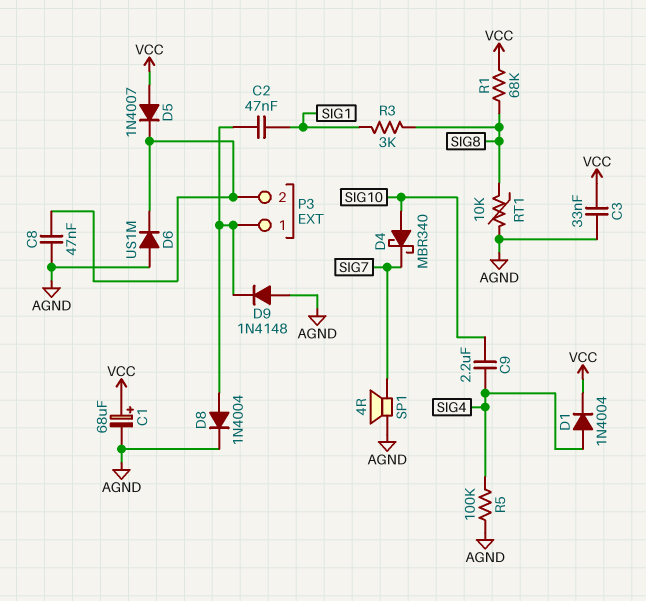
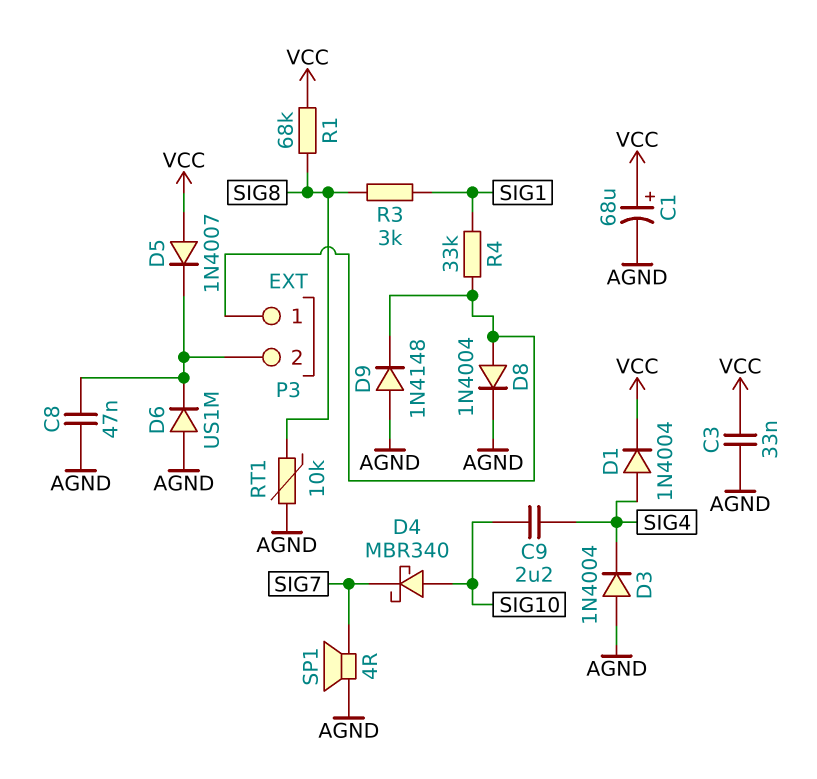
C2: 47nF (P3/1, SIG1) -> none
D3: none -> diode 1N4004 (A AGND, K SIG4)
R4: none -> 33k (P3/1, SIG1)
R5: 100k (AGND, SIG4) -> none

